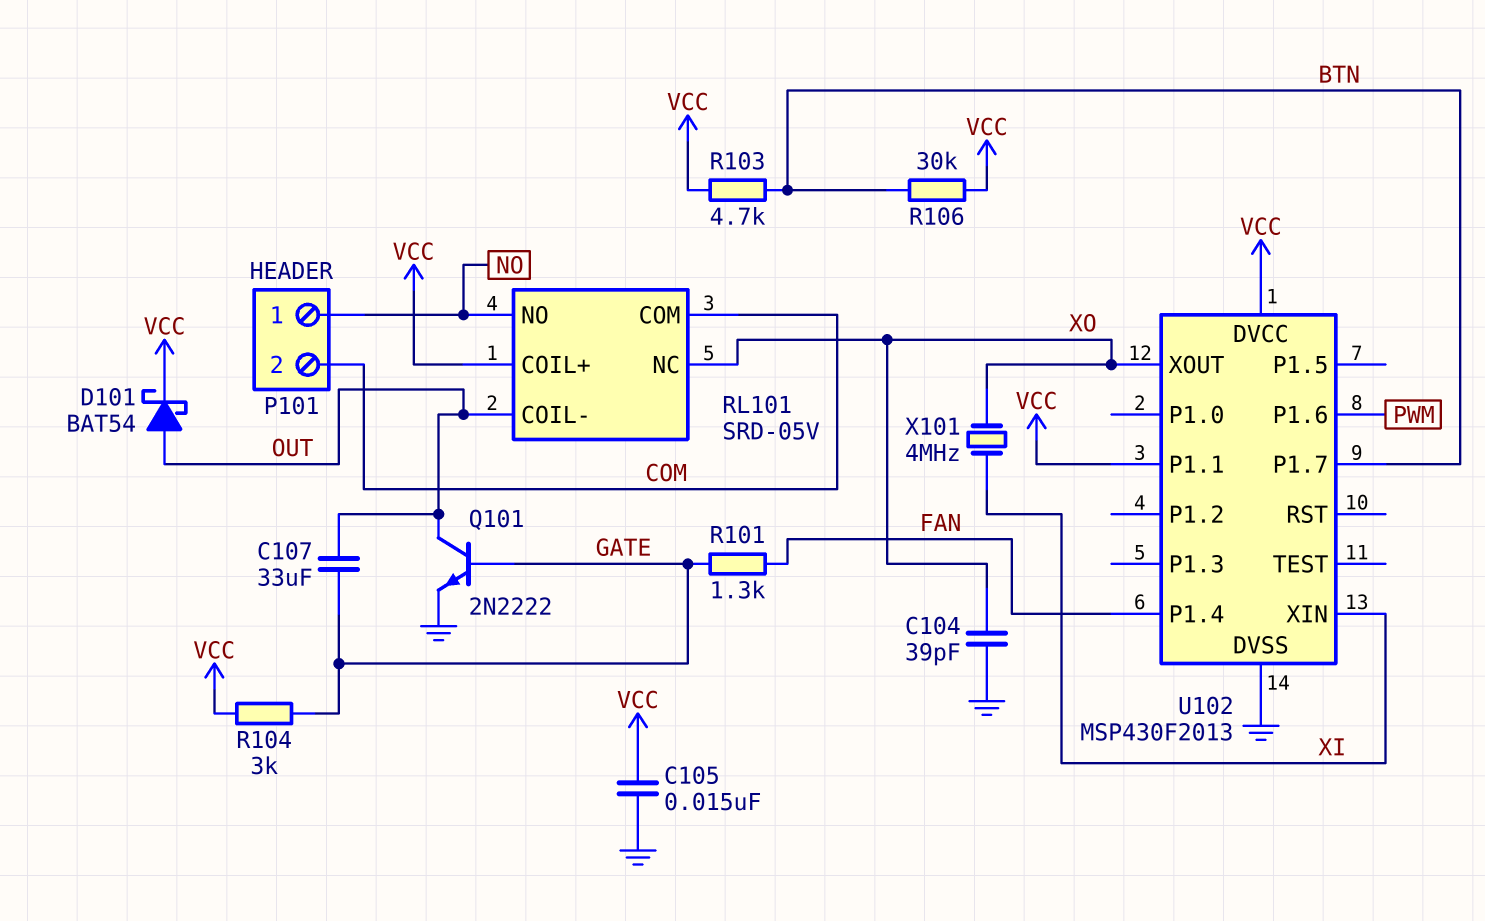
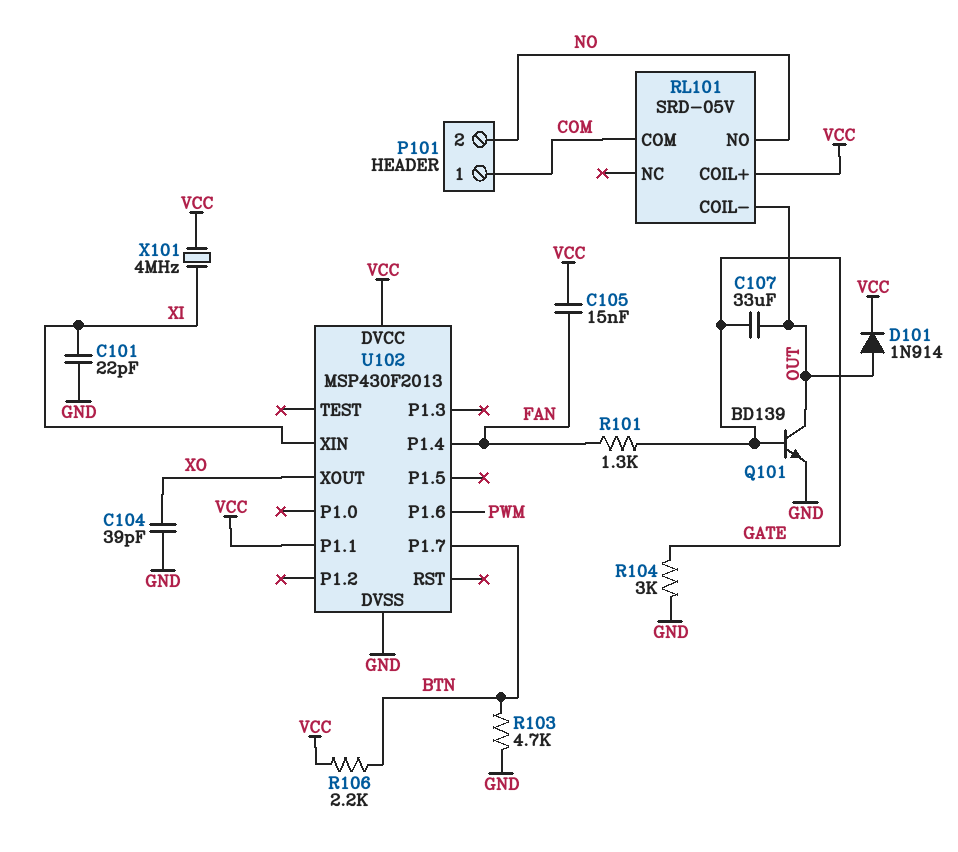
C101: none -> 22pF (GND, XI)
C105: 15nF (GND, VCC) -> 15nF (FAN, VCC)
D101: schottky BAT54 (A OUT, K VCC) -> diode 1N914 (A OUT, K VCC)
P101 pin 1: NO -> COM
P101 pin 2: COM -> NO
Q101: NPN 2N2222 (B GATE, C OUT, E GND) -> NPN BD139 (B GATE, C OUT, E GND)
R103: 4.7k (BTN, VCC) -> 4.7k (BTN, GND)
R104: 3k (GATE, VCC) -> 3k (GATE, GND)
R106: 30k (BTN, VCC) -> 2.2k (BTN, VCC)
RL101 pin NC: XO -> none
X101: 4MHz (XI, XO) -> 4MHz (VCC, XI)

